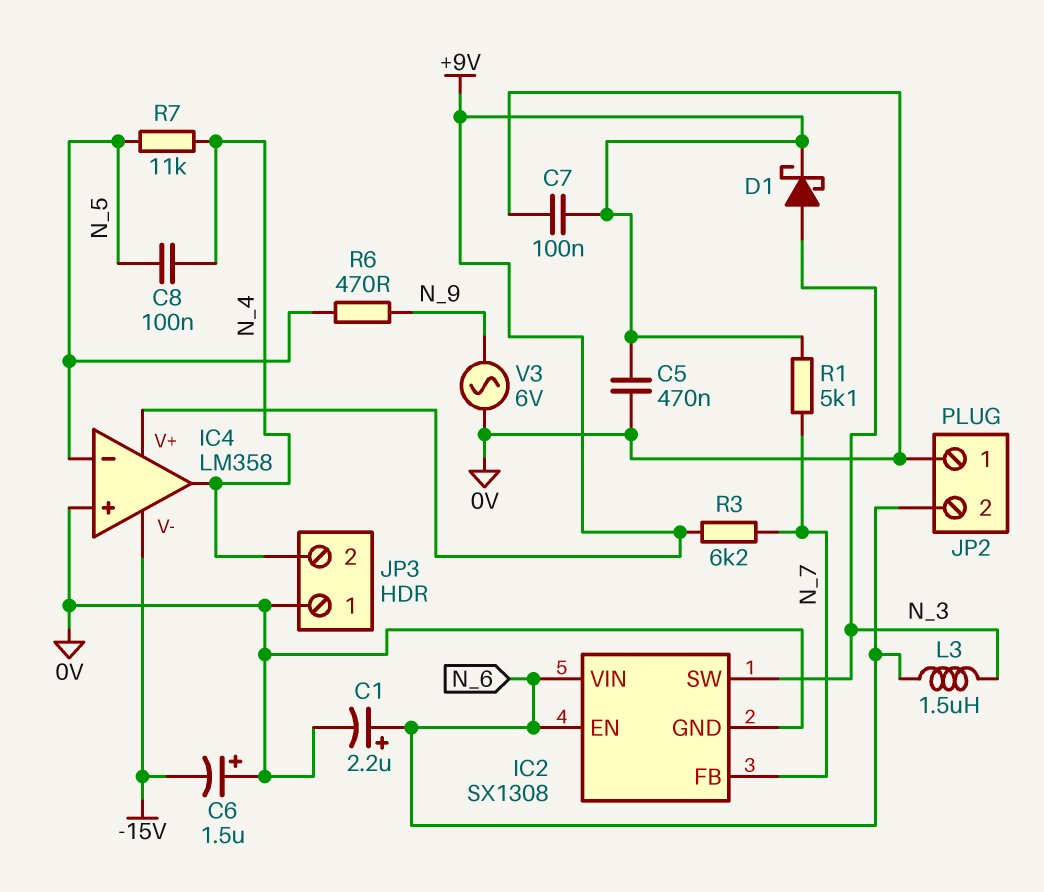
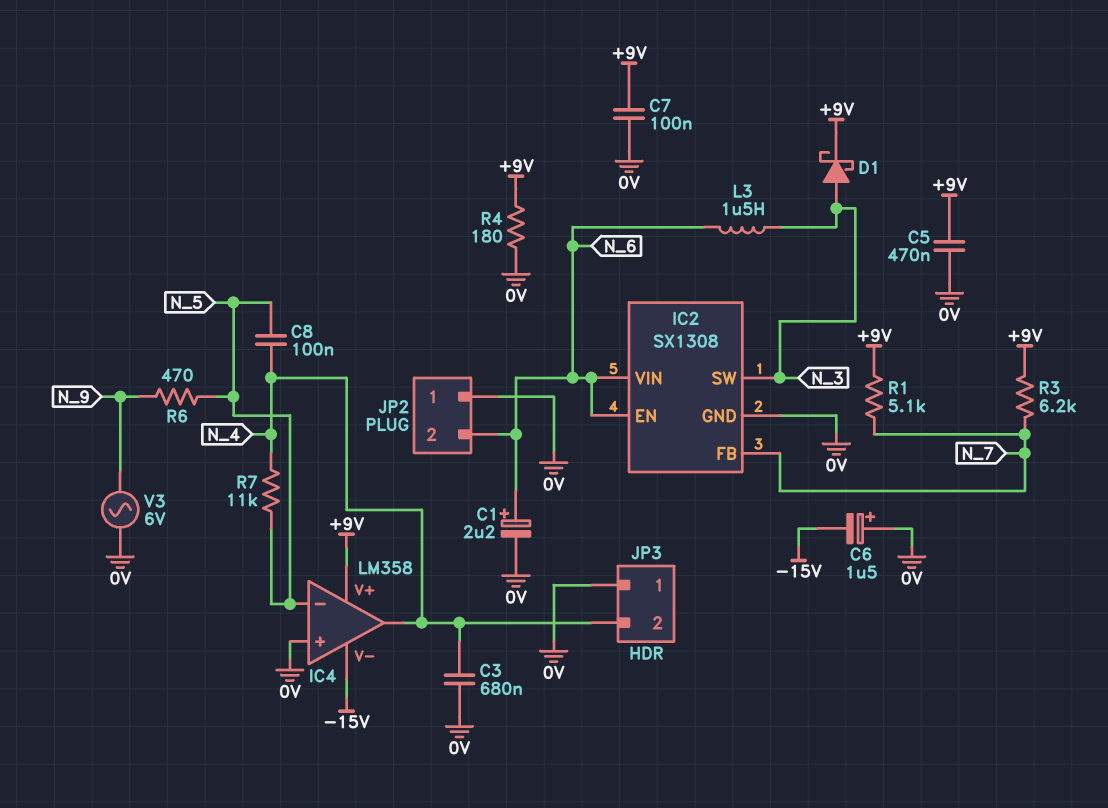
C3: none -> 680nF (0V, N_4)
R4: none -> 180 (+9V, 0V)

